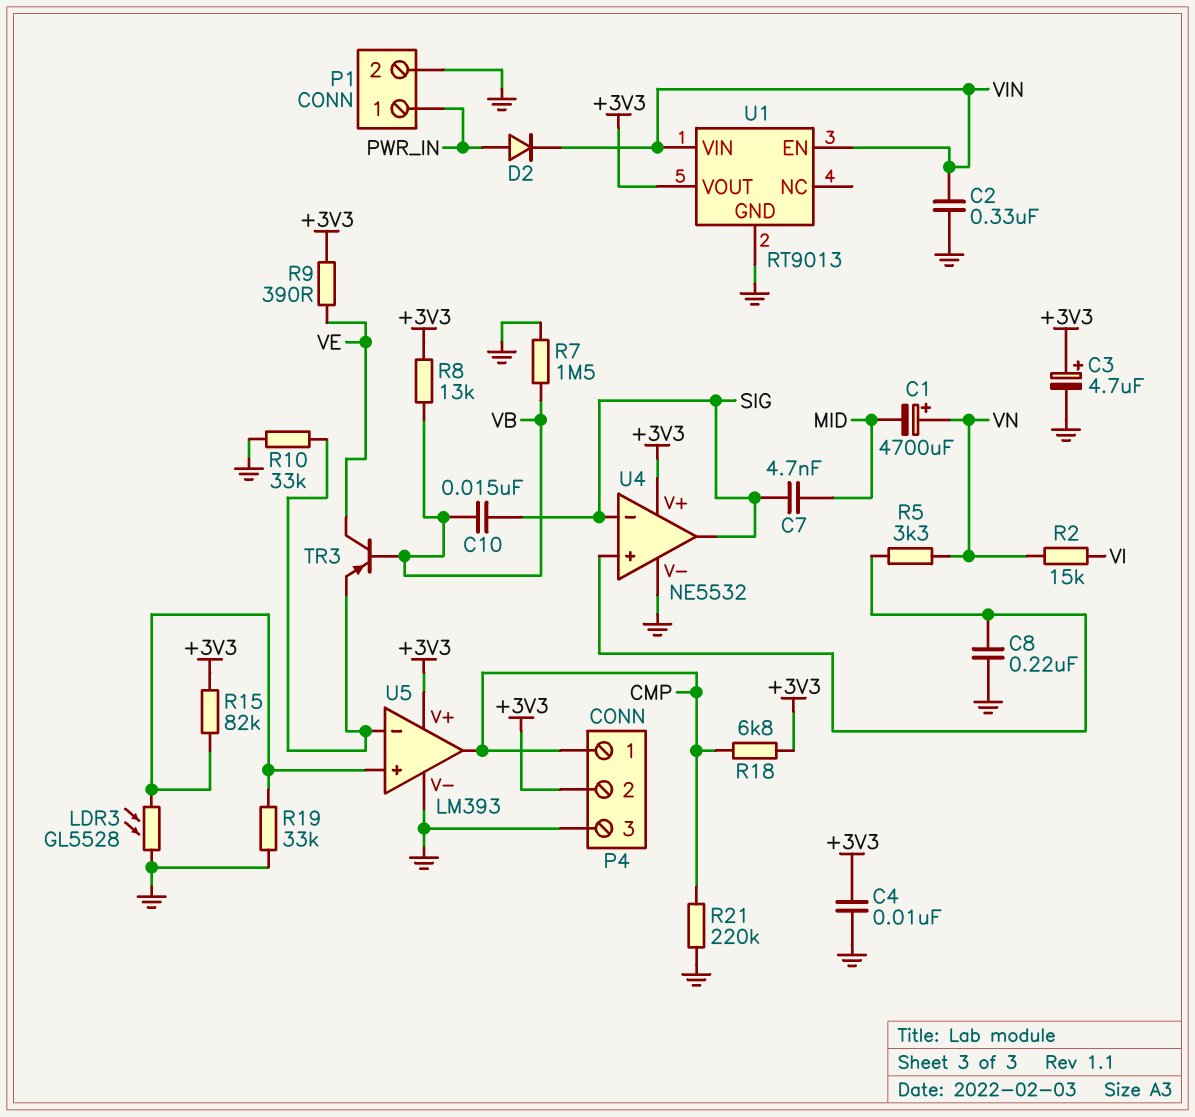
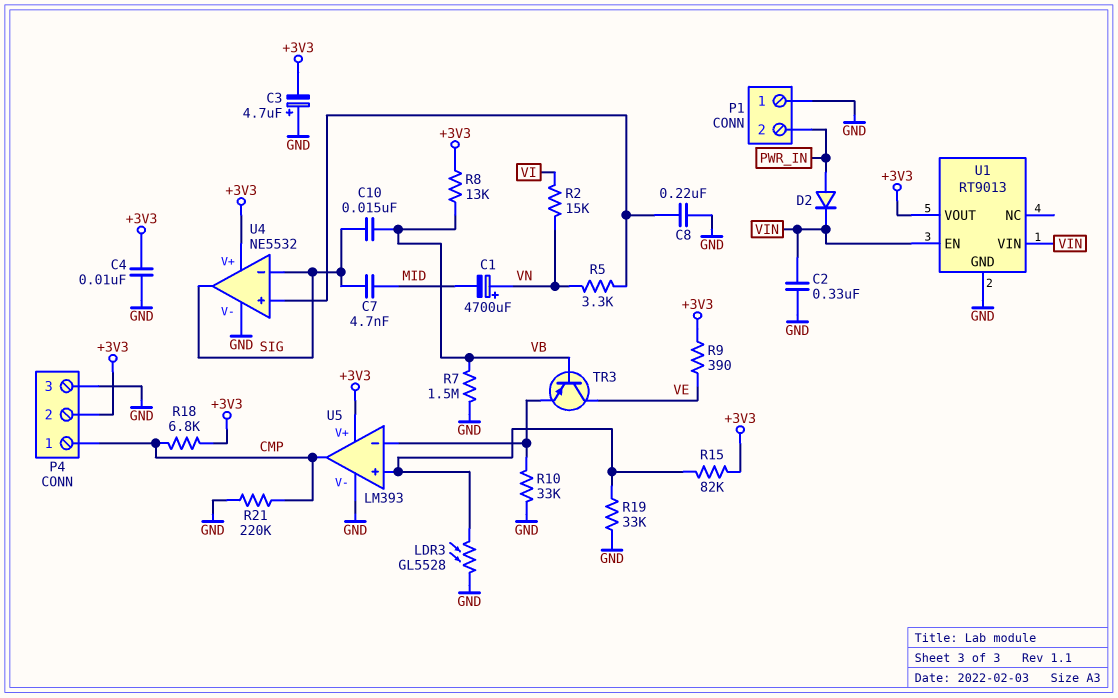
C3: 4.7uF (plus +3V3, minus GND) -> 4.7uF (plus GND, minus +3V3)
P1 pin 1: PWR_IN -> GND
P1 pin 2: GND -> PWR_IN

